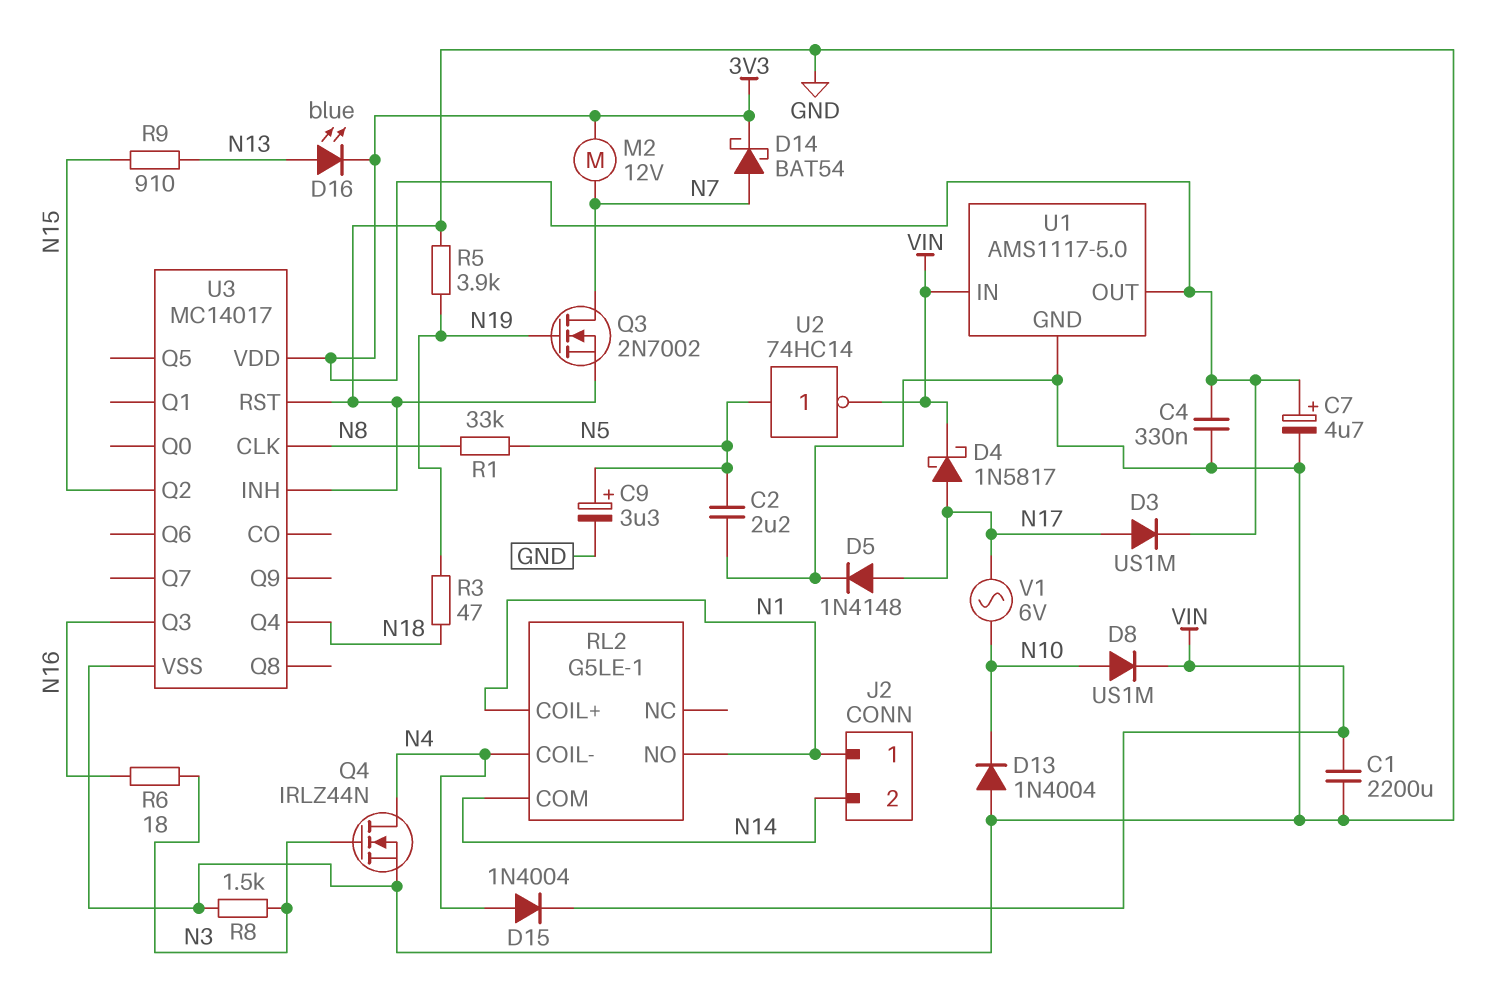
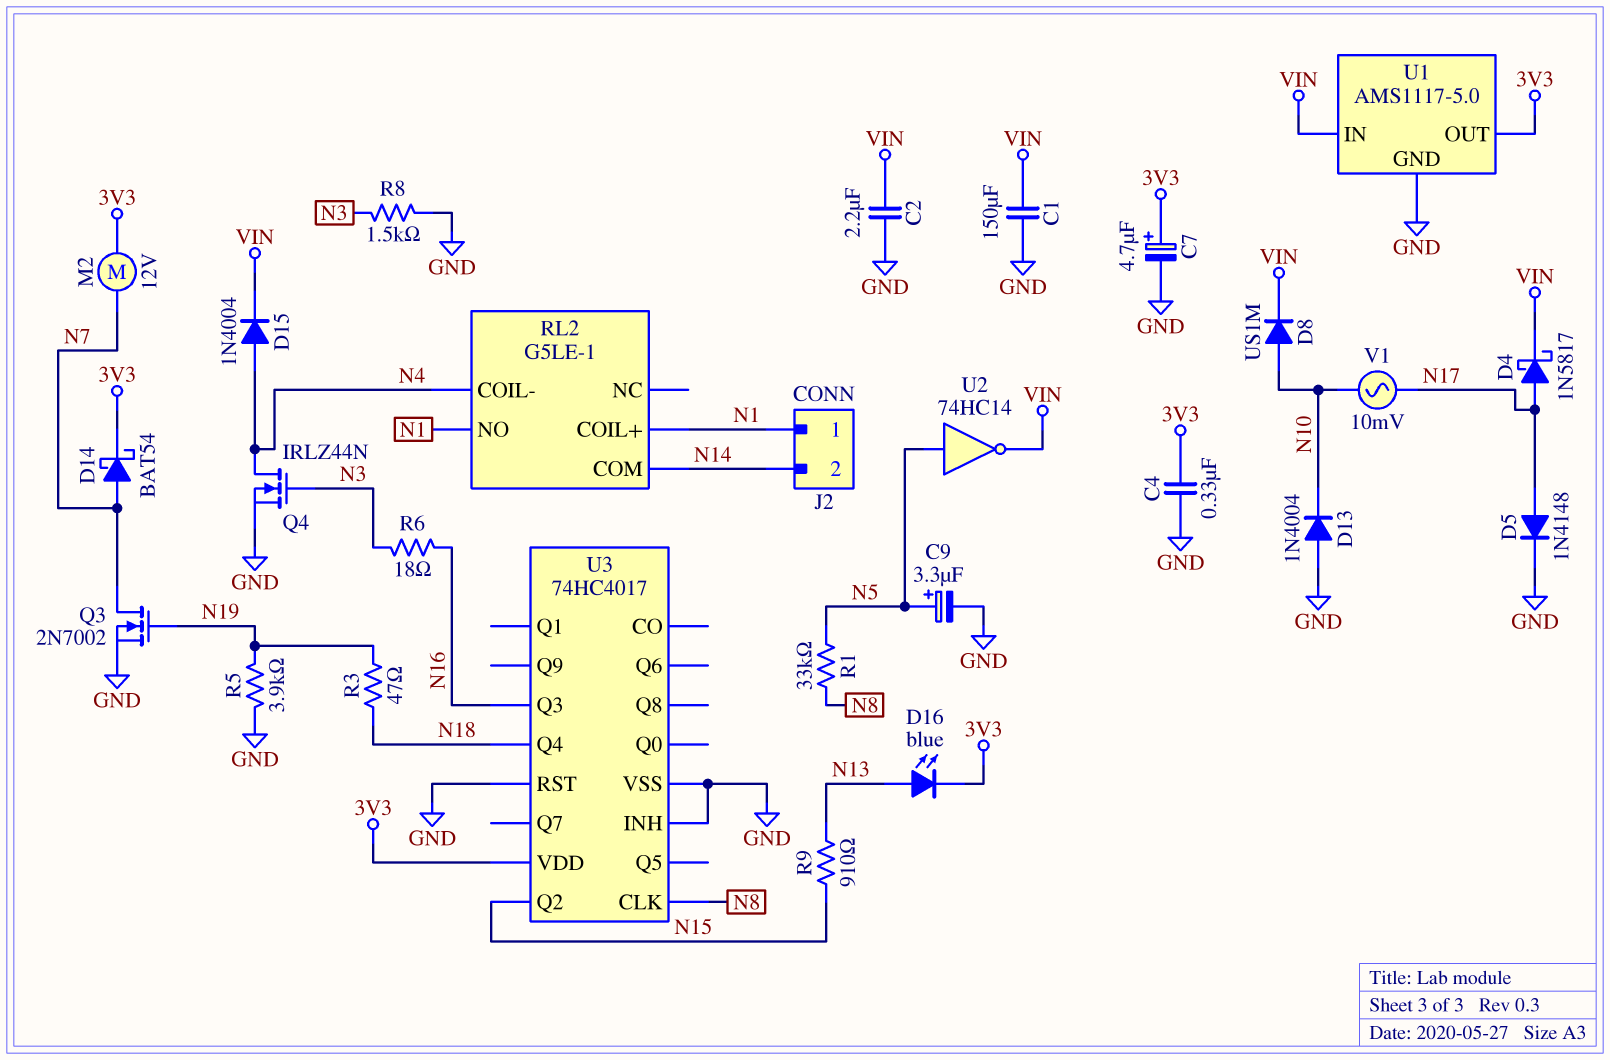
C1: 2200uF (GND, VIN) -> 150uF (GND, VIN)
C2: 2.2uF (GND, N5) -> 2.2uF (GND, VIN)
D3: diode US1M (A N17, K 3V3) -> none
U3: MC14017 -> 74HC4017
V1: AC 6V (N10, N17) -> AC 10mV (N10, N17)

